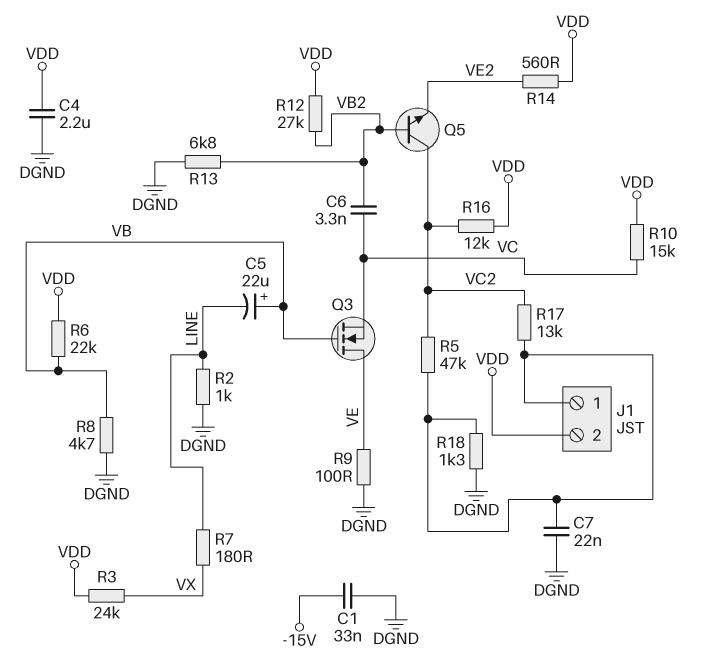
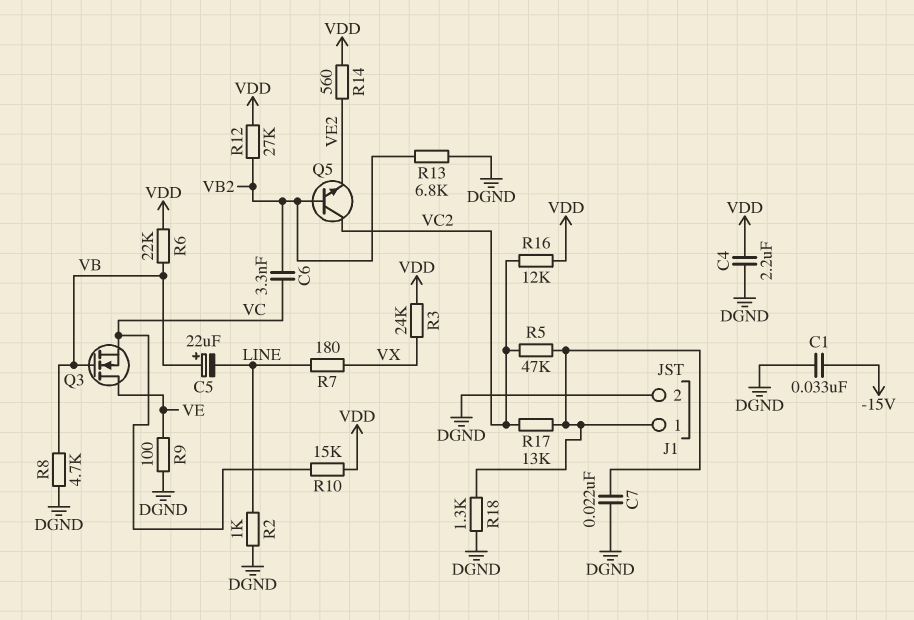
J1 pin 2: VDD -> DGND

